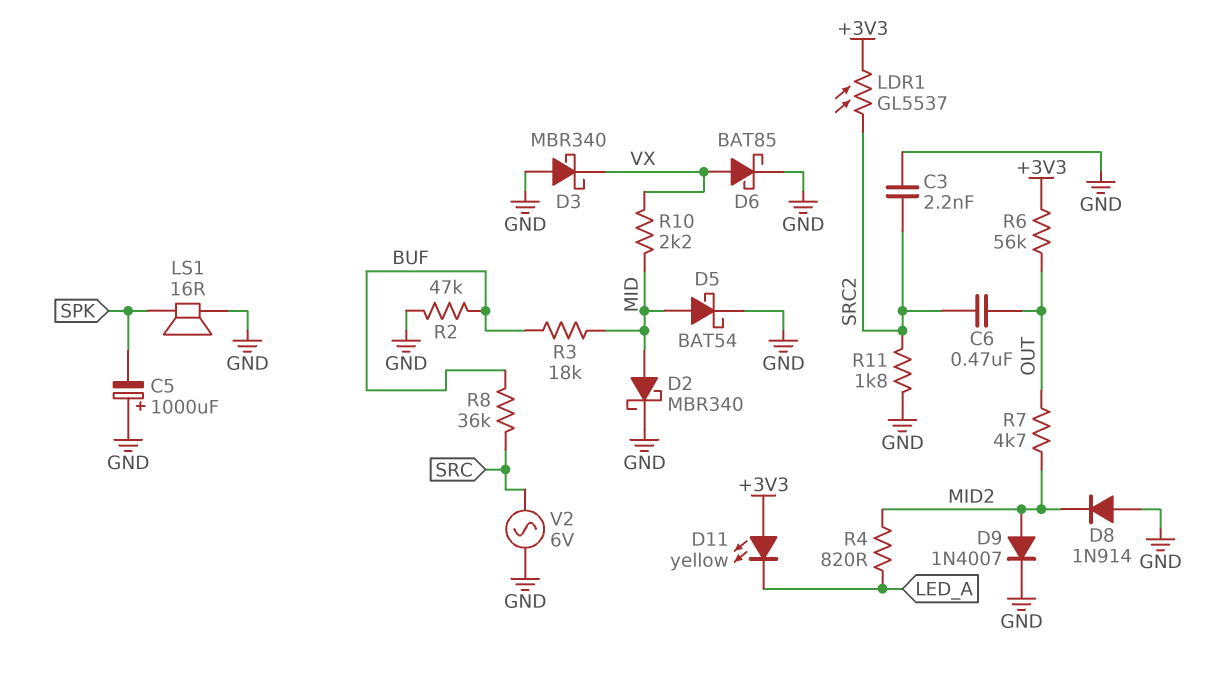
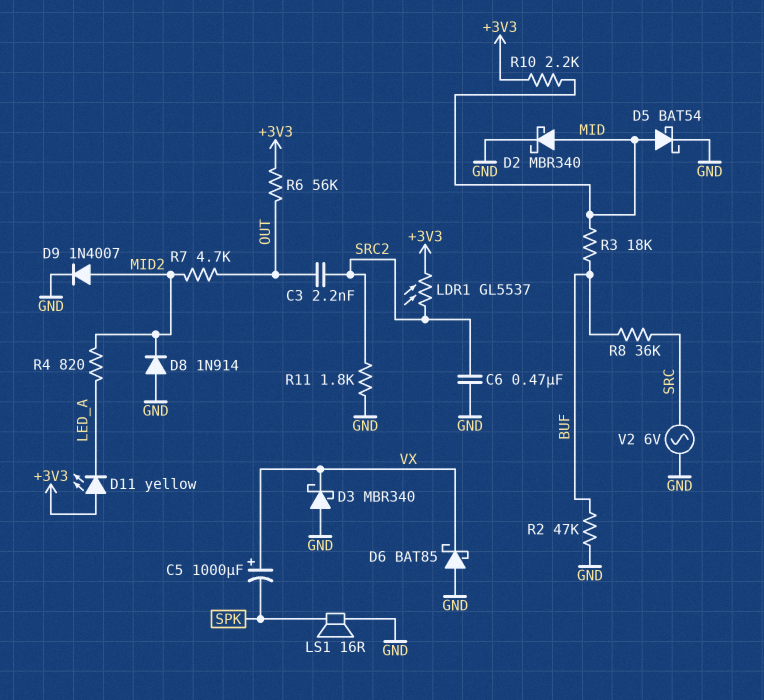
C3: 2.2nF (GND, SRC2) -> 2.2nF (OUT, SRC2)
C5: 1000uF (plus GND, minus SPK) -> 1000uF (plus VX, minus SPK)
C6: 470nF (OUT, SRC2) -> 470nF (GND, SRC2)
D6: schottky BAT85 (A VX, K GND) -> schottky BAT85 (A GND, K VX)
R10: 2.2k (MID, VX) -> 2.2k (+3V3, MID)

